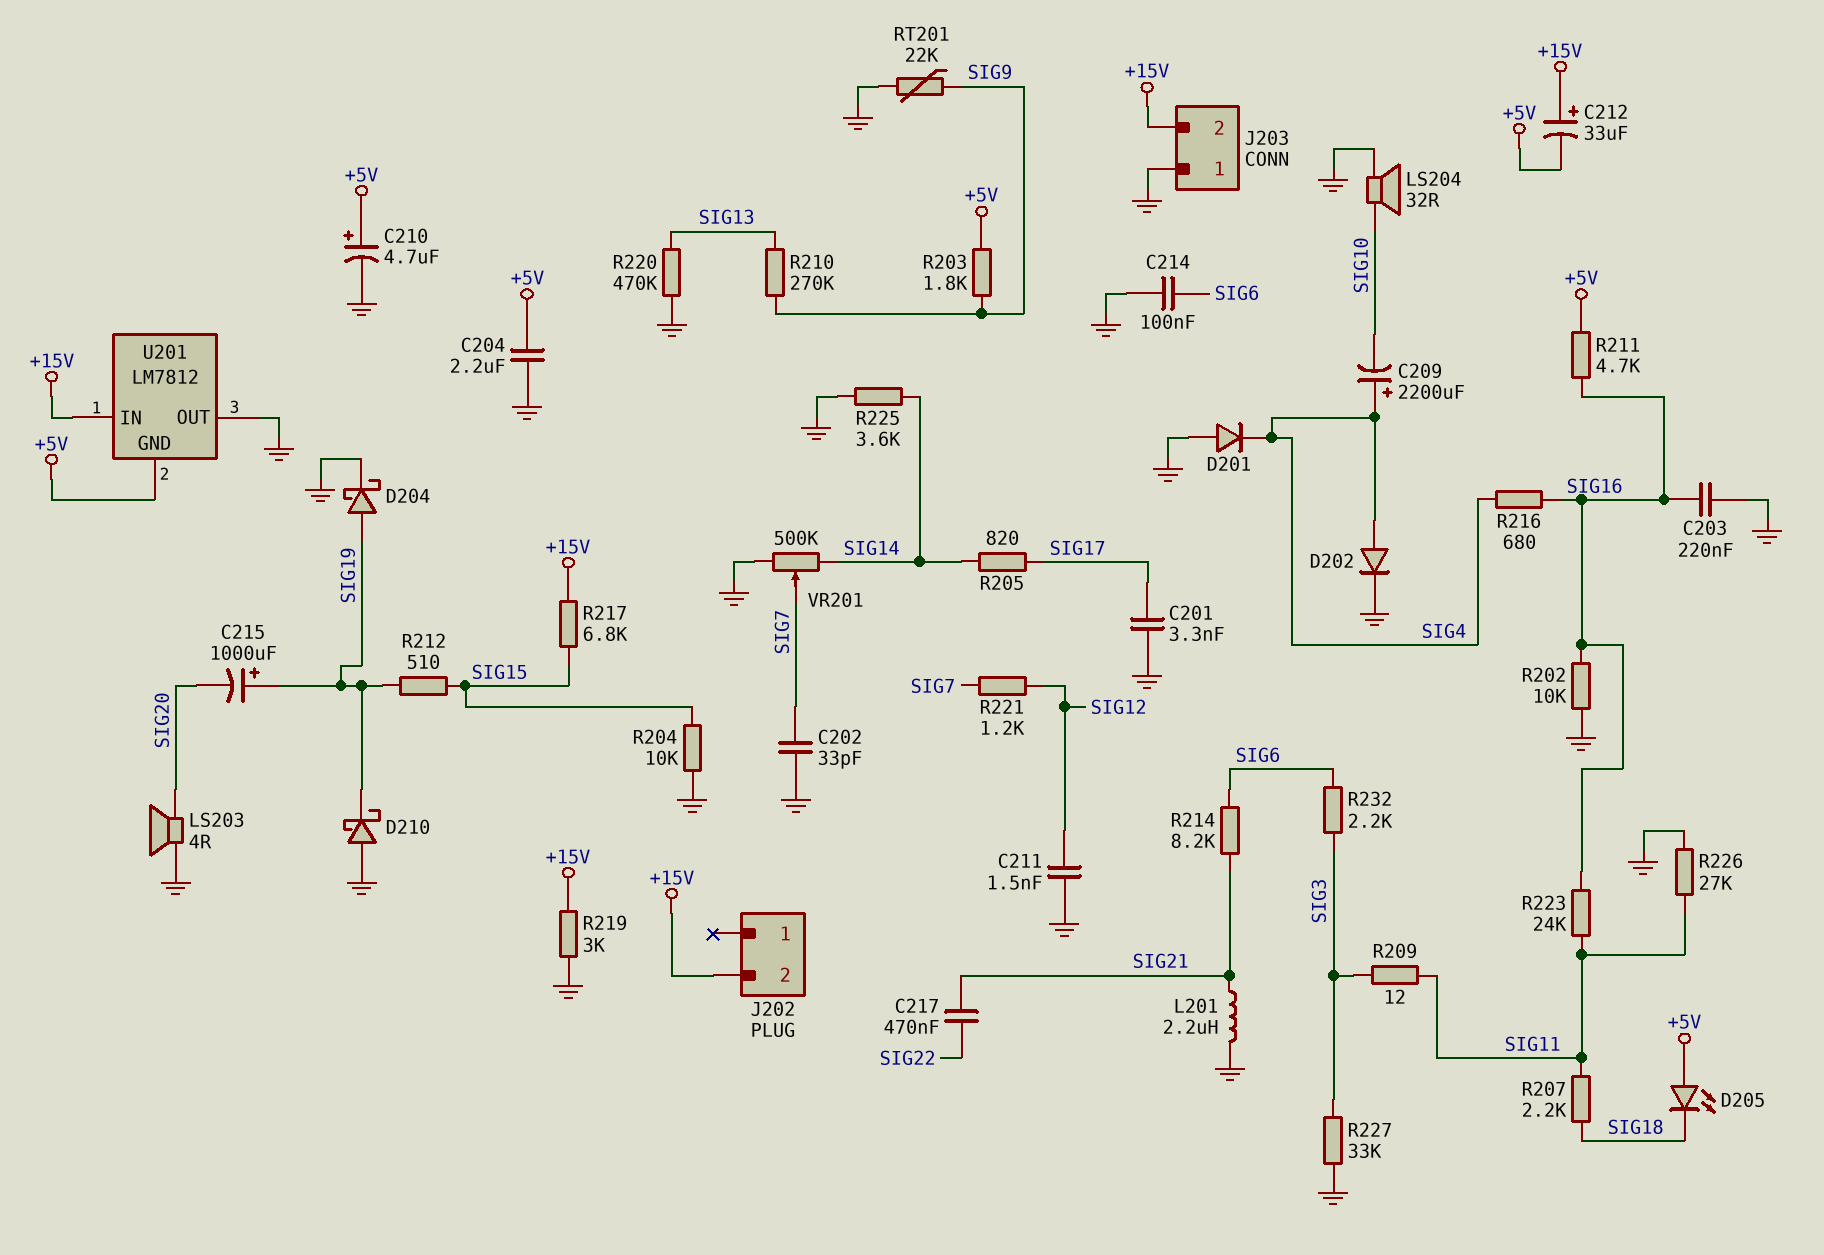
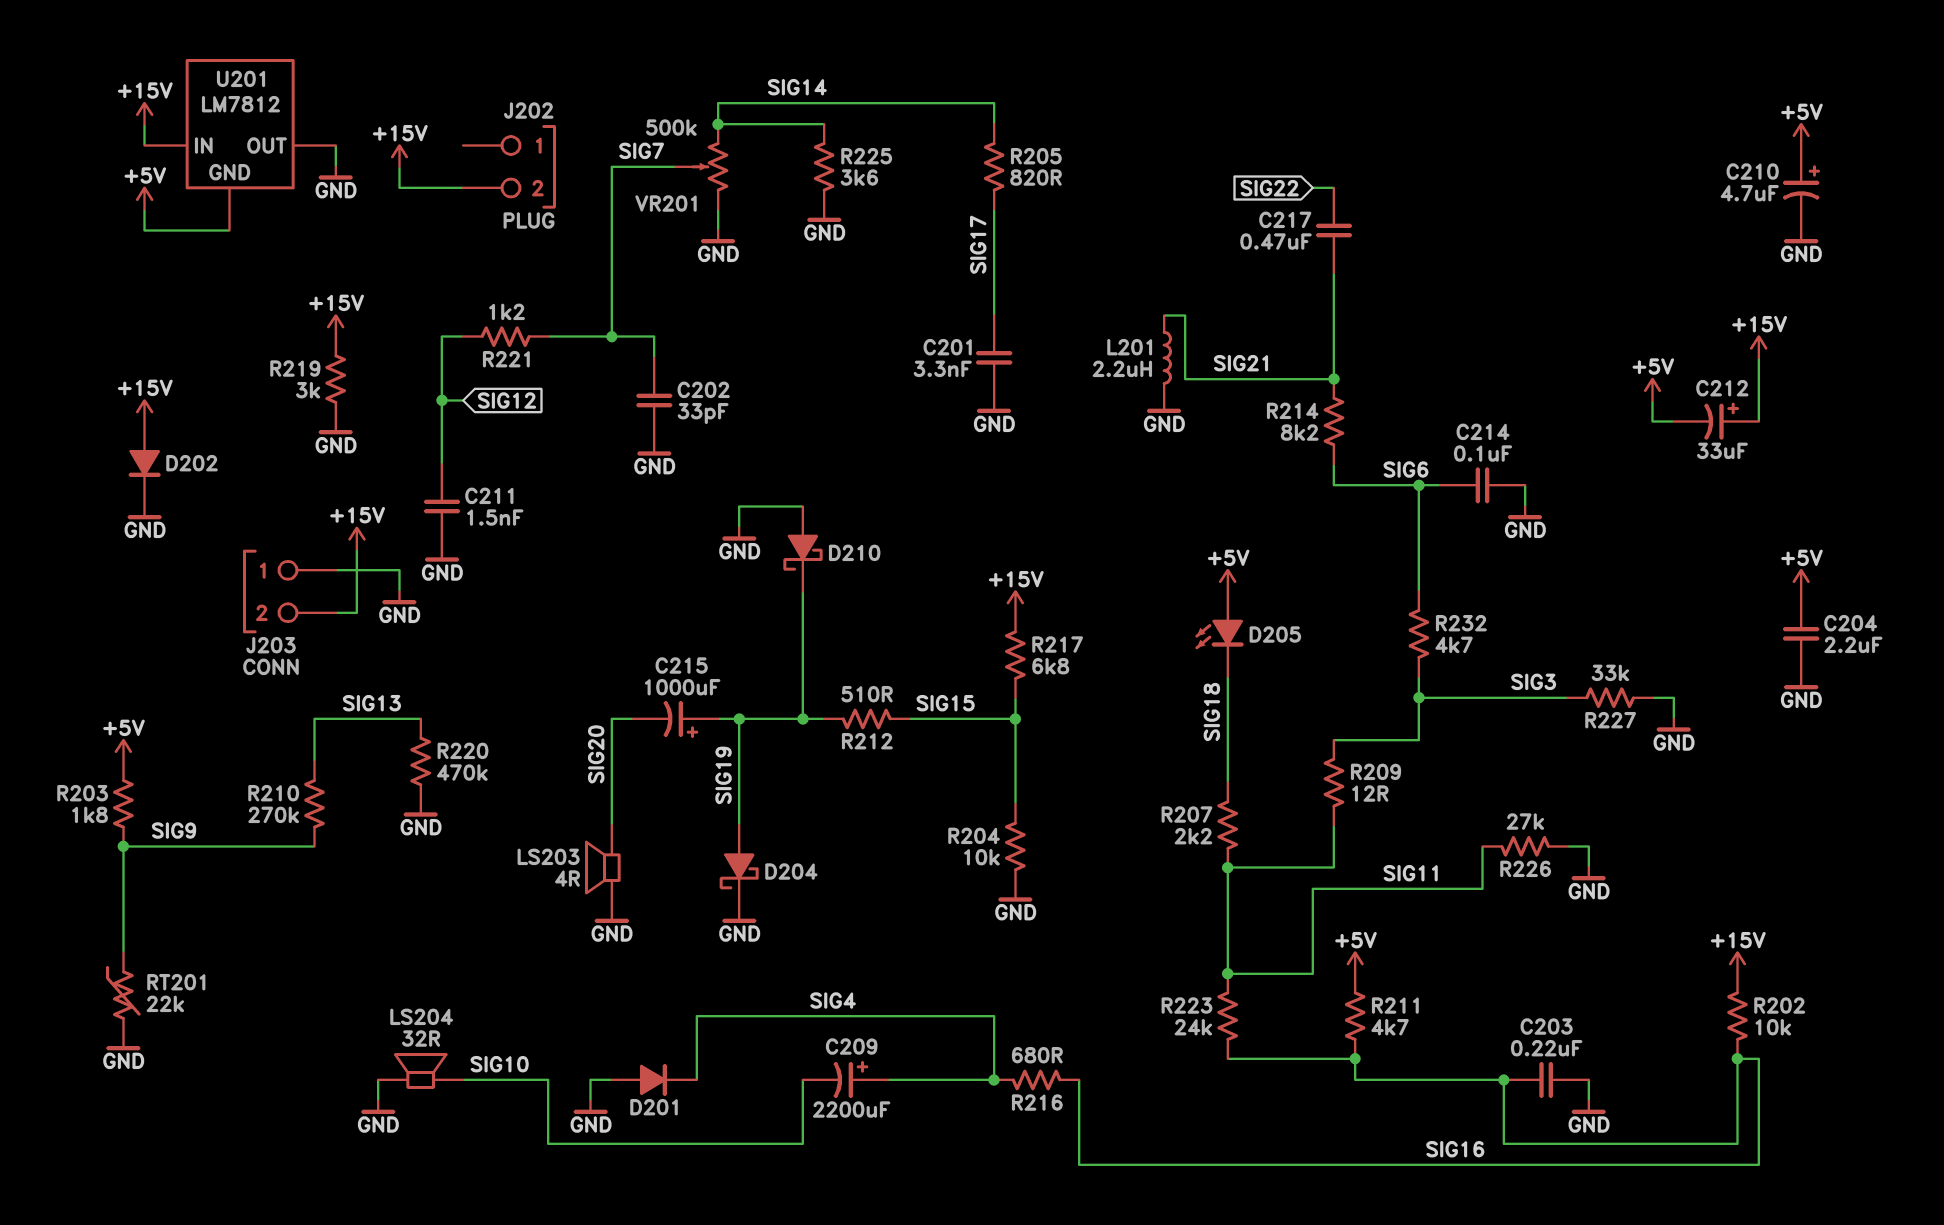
D202: diode (A SIG4, K GND) -> diode (A +15V, K GND)
R202: 10k (GND, SIG16) -> 10k (+15V, SIG16)
R232: 2.2k (SIG3, SIG6) -> 4.7k (SIG3, SIG6)

